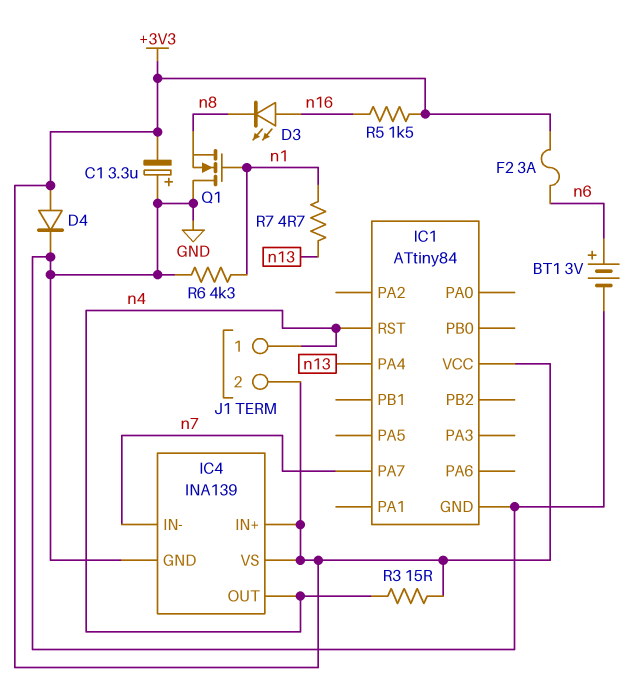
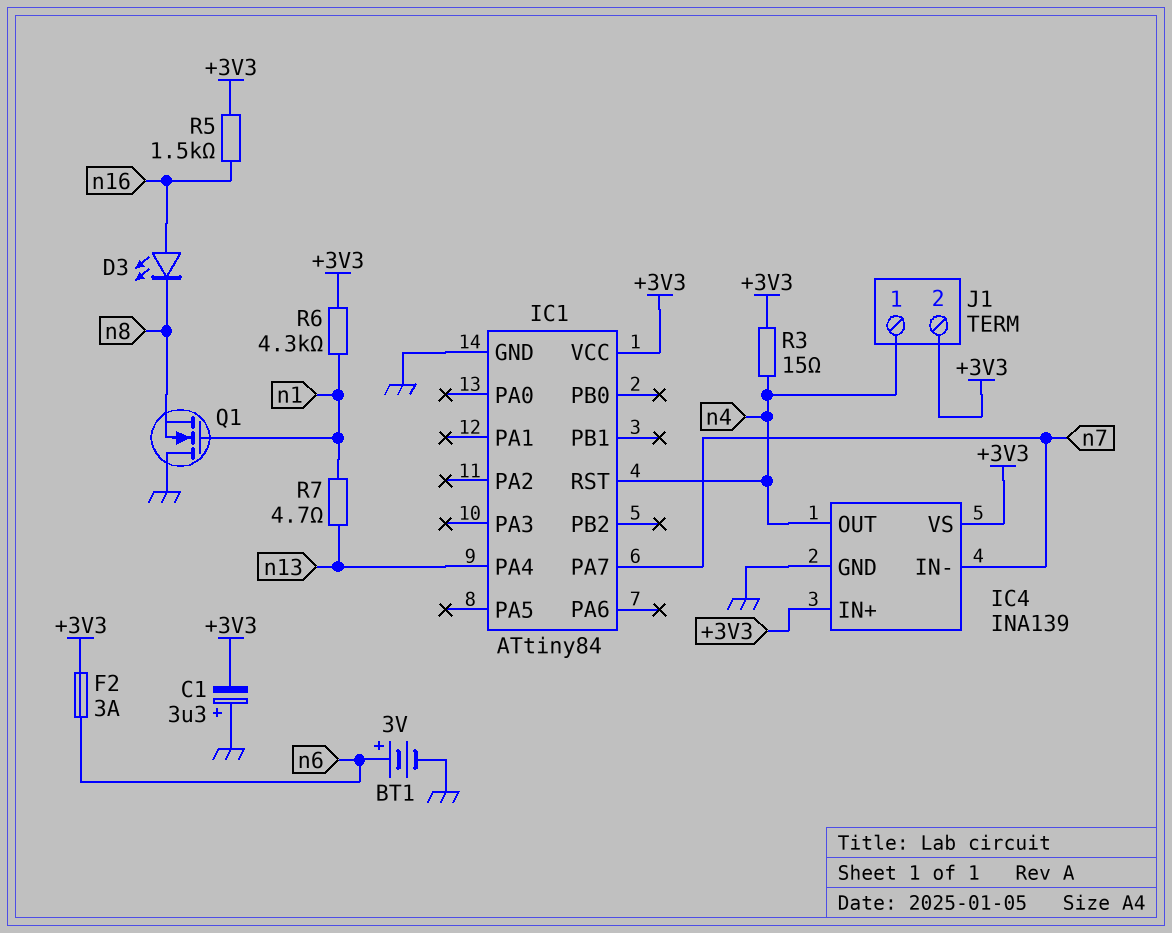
D4: diode (A +3V3, K GND) -> none
R6: 4.3k (GND, n1) -> 4.3k (+3V3, n1)

